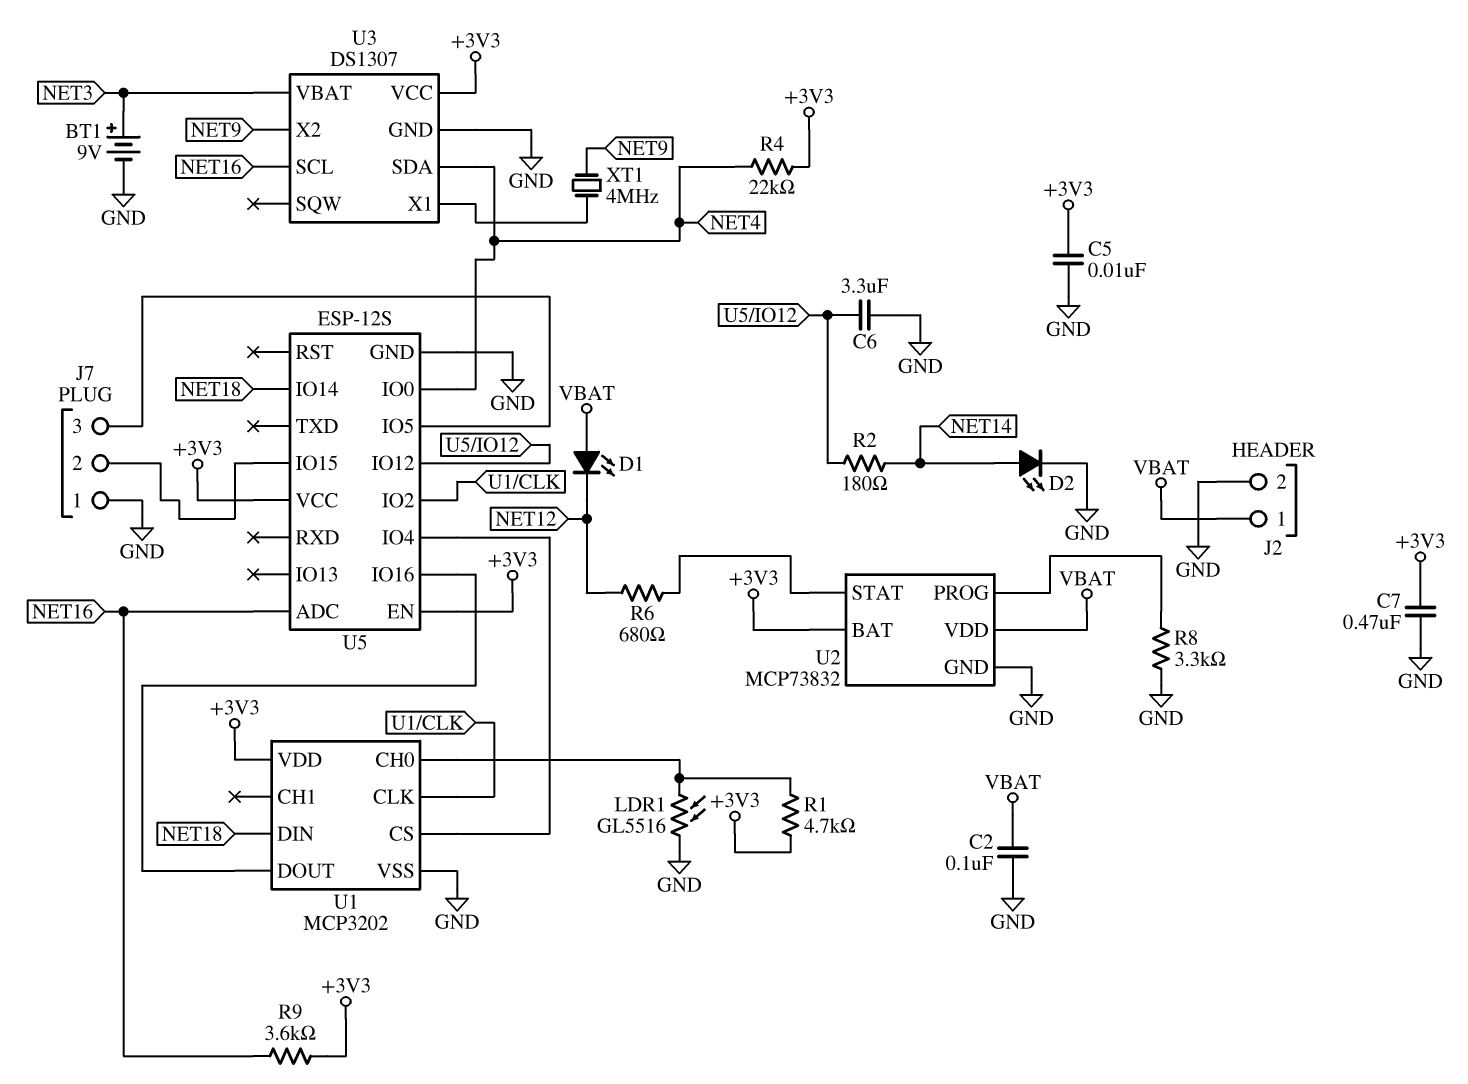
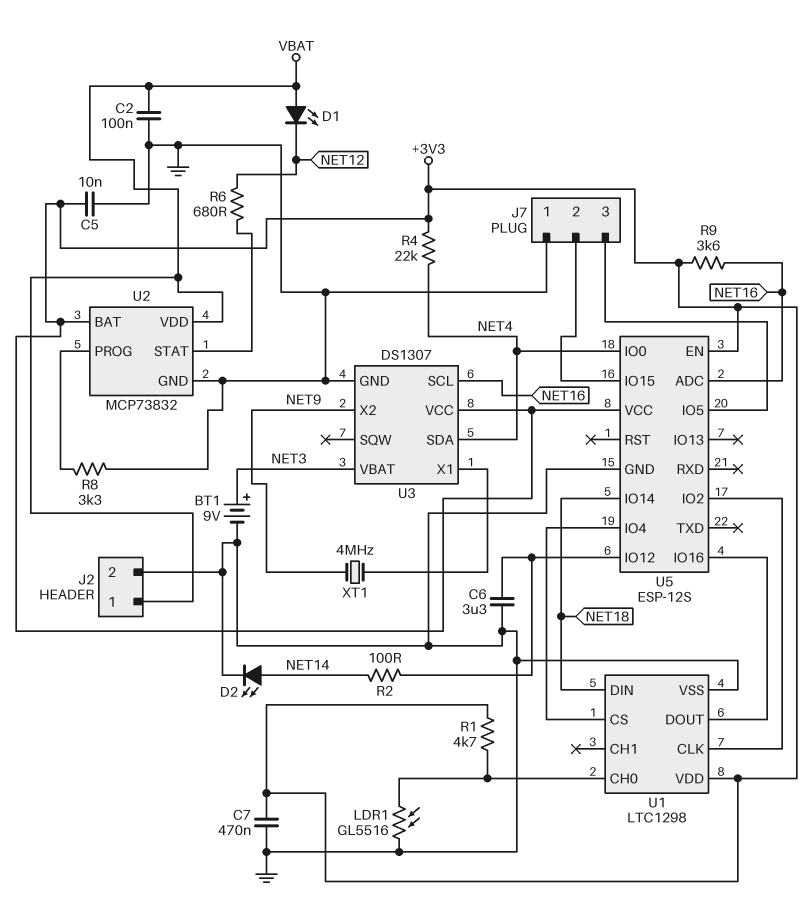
R2: 180 (NET14, U5/IO12) -> 100 (NET14, U5/IO12)
U1: MCP3202 -> LTC1298

